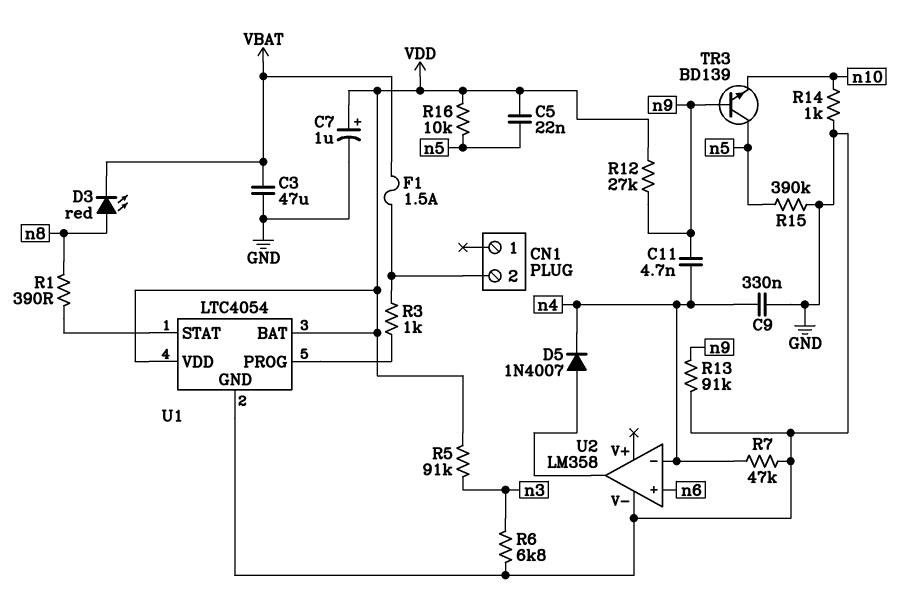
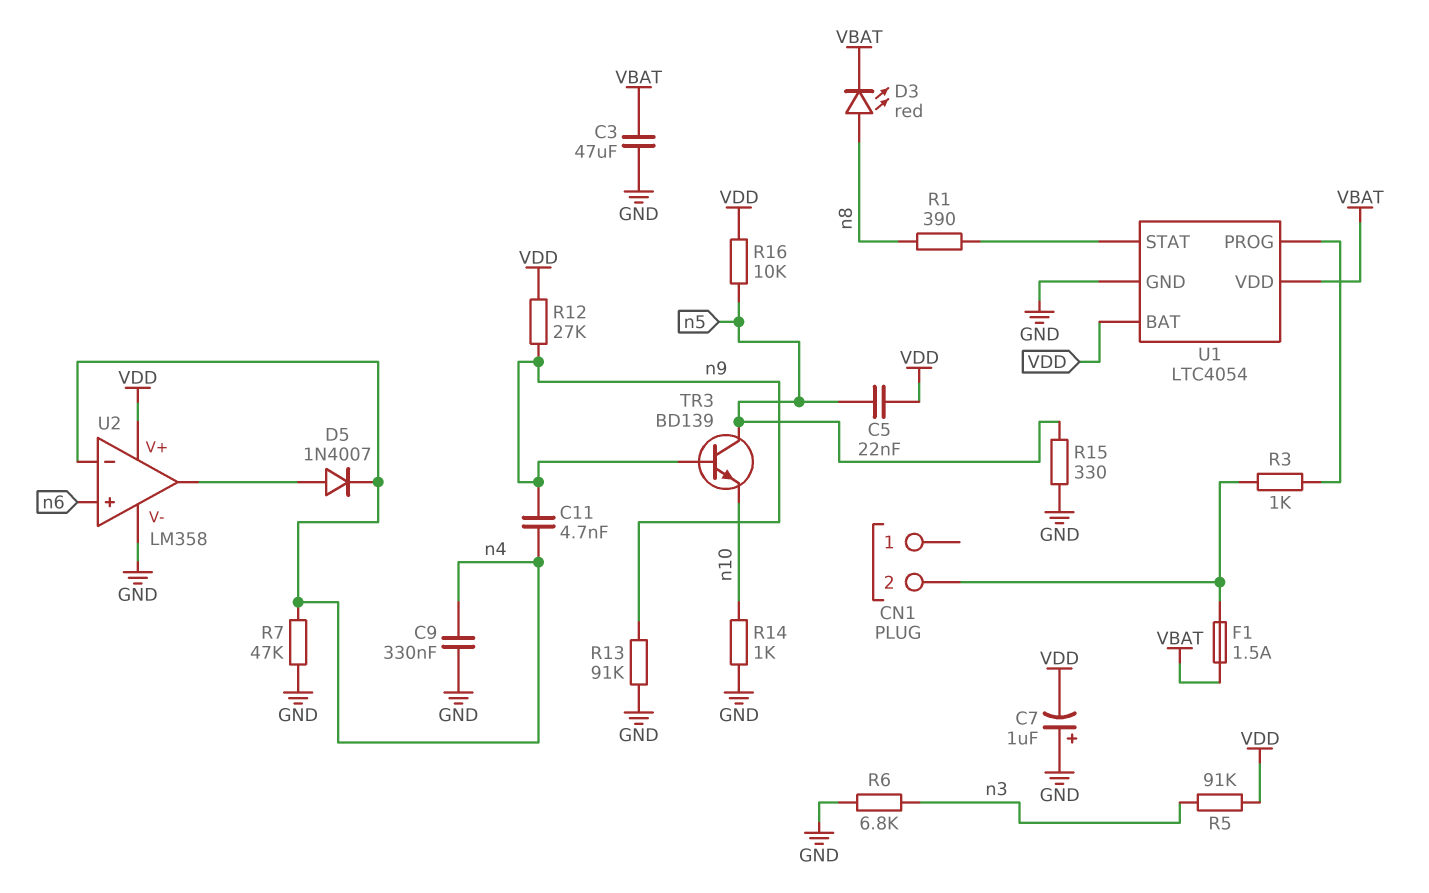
C7: 1uF (plus VDD, minus GND) -> 1uF (plus GND, minus VDD)
R15: 390k (GND, n5) -> 330 (GND, n5)
U1 pin VDD: VDD -> VBAT
U2 pin V+: none -> VDD

